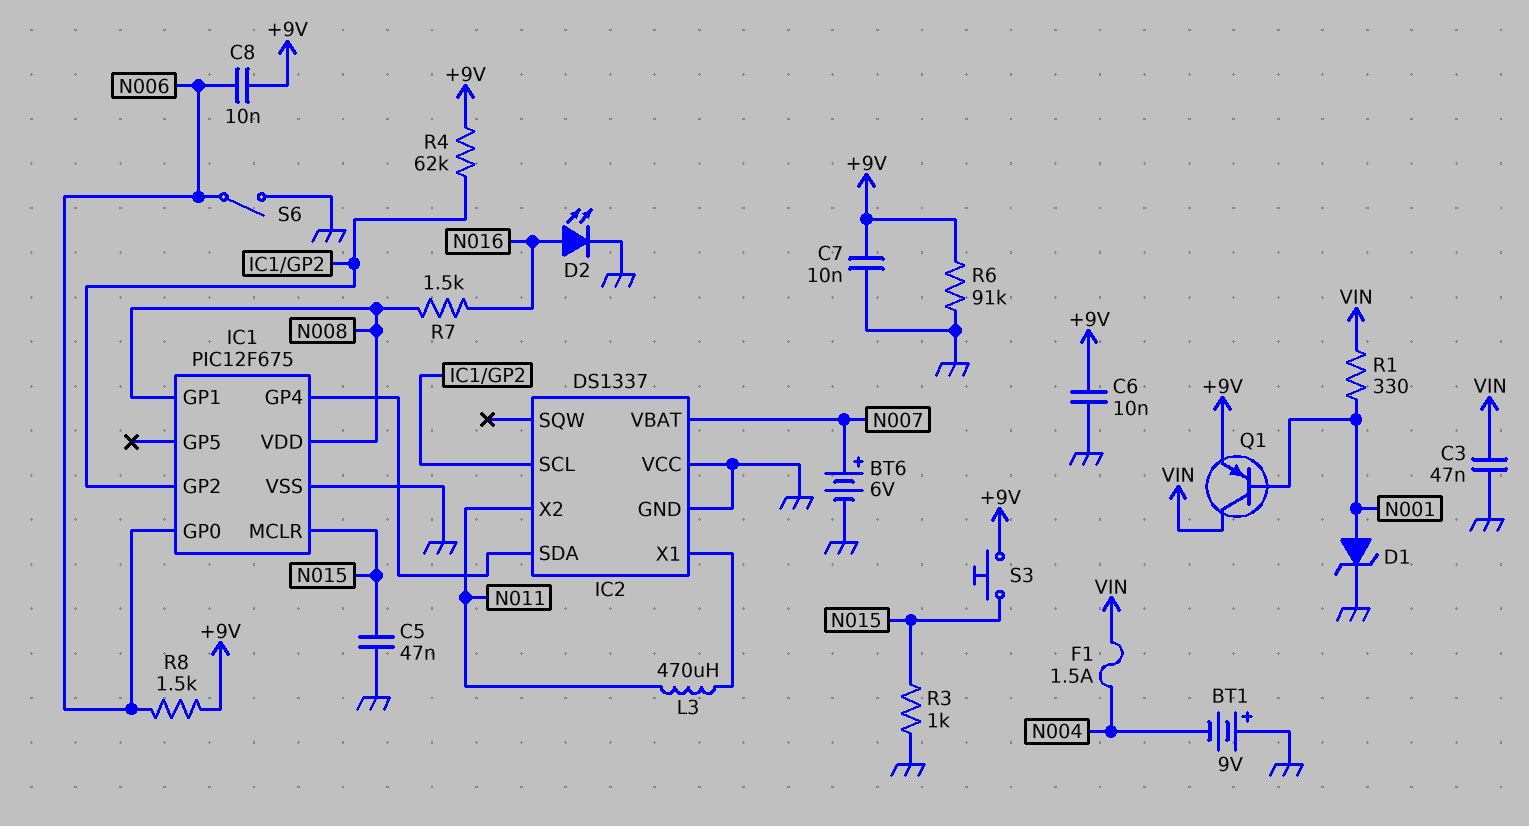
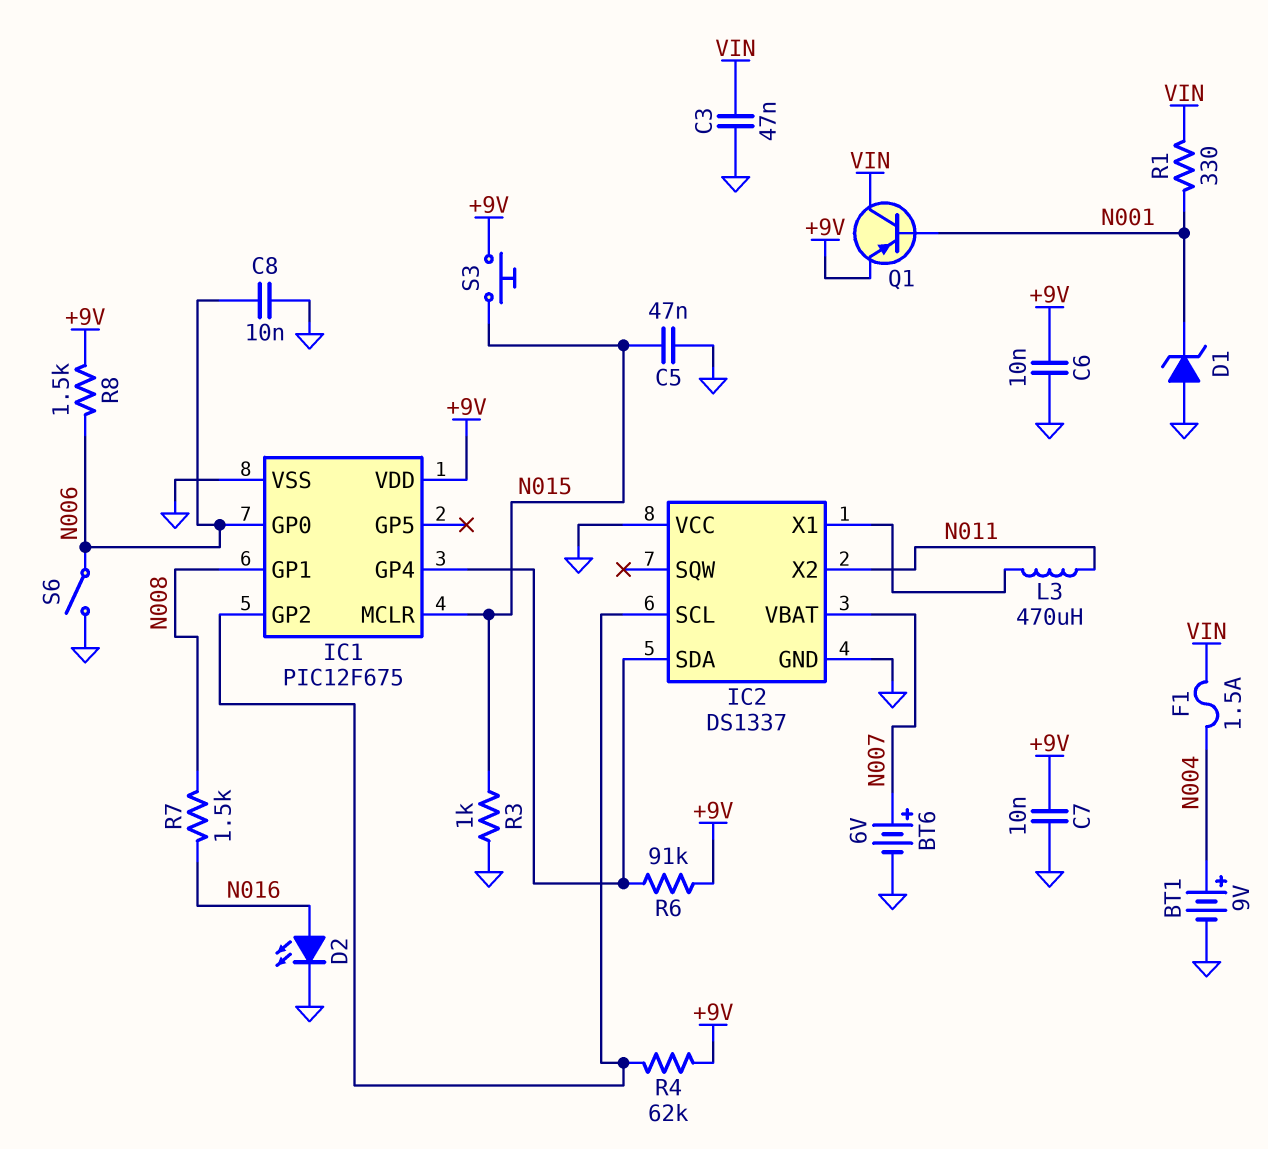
BT1: 9V (plus GND, minus N004) -> 9V (plus N004, minus GND)
C8: 10nF (+9V, N006) -> 10nF (GND, N006)
D1: zener (A N001, K GND) -> zener (A GND, K N001)
IC1 pin VDD: N008 -> +9V
R6: 91k (+9V, GND) -> 91k (+9V, IC1/GP4)

